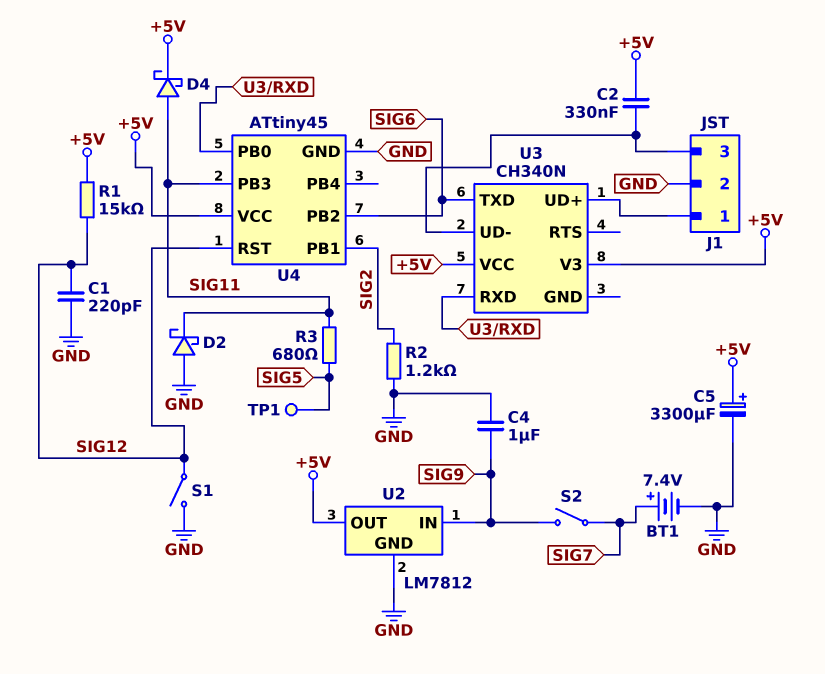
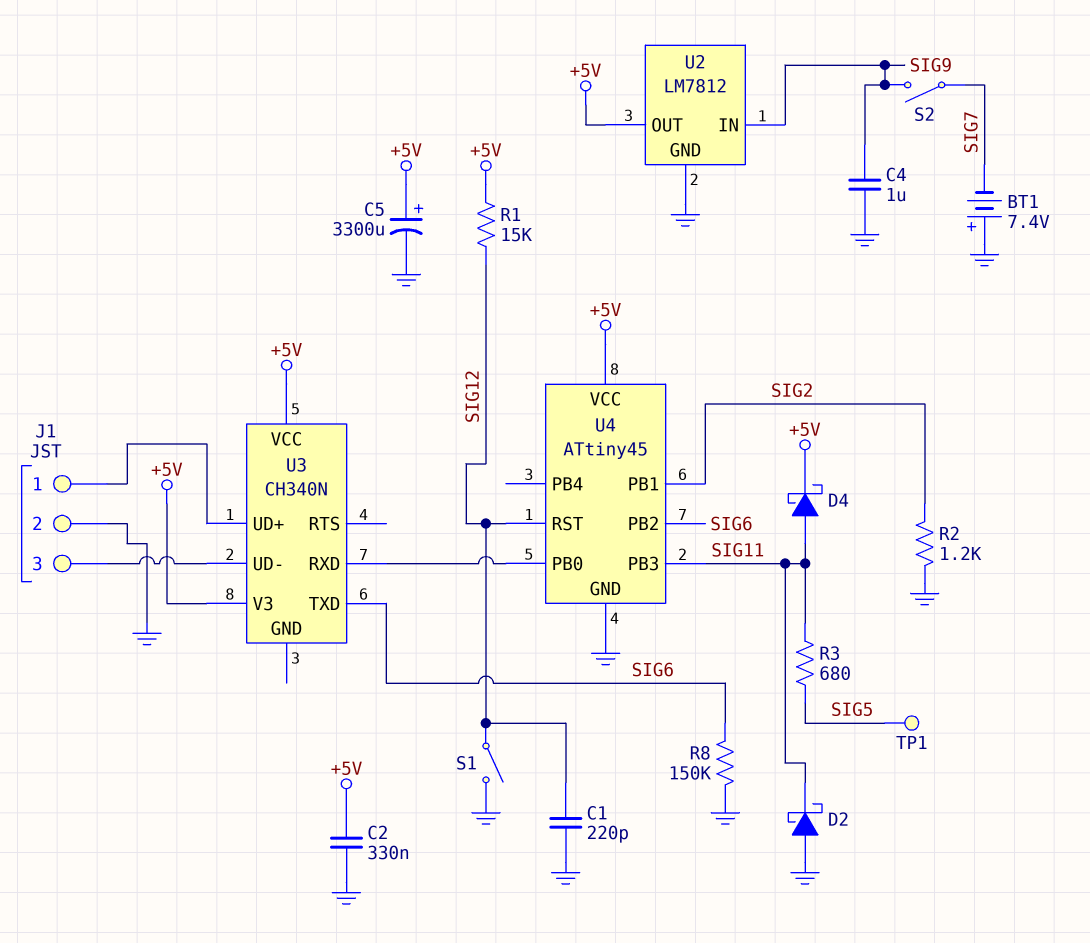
BT1: 7.4V (plus SIG7, minus GND) -> 7.4V (plus GND, minus SIG7)
C2: 330nF (+5V, J1/3) -> 330nF (+5V, GND)
R8: none -> 150k (GND, SIG6)

